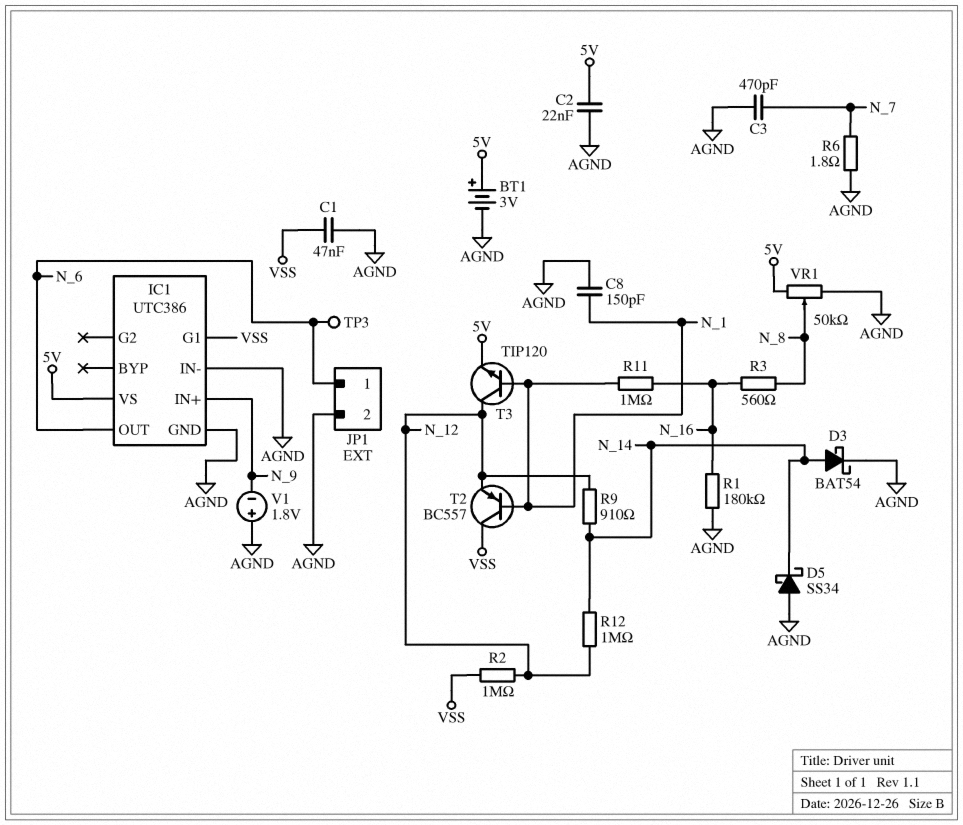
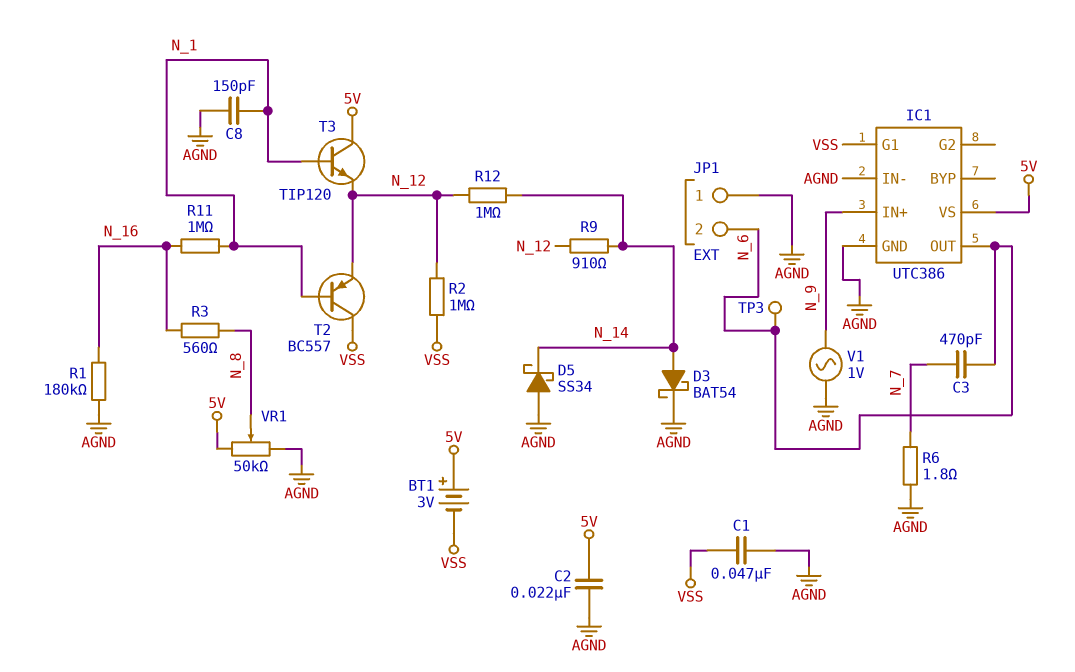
BT1: 3V (plus 5V, minus AGND) -> 3V (plus 5V, minus VSS)
C3: 470pF (AGND, N_7) -> 470pF (N_6, N_7)
JP1 pin 1: N_6 -> AGND
JP1 pin 2: AGND -> N_6
T3: NPN TIP120 (B N_1, C N_12, E 5V) -> NPN TIP120 (B N_1, C 5V, E N_12)
V1: 1.8V (plus AGND, minus N_9) -> AC 1V (AGND, N_9)

